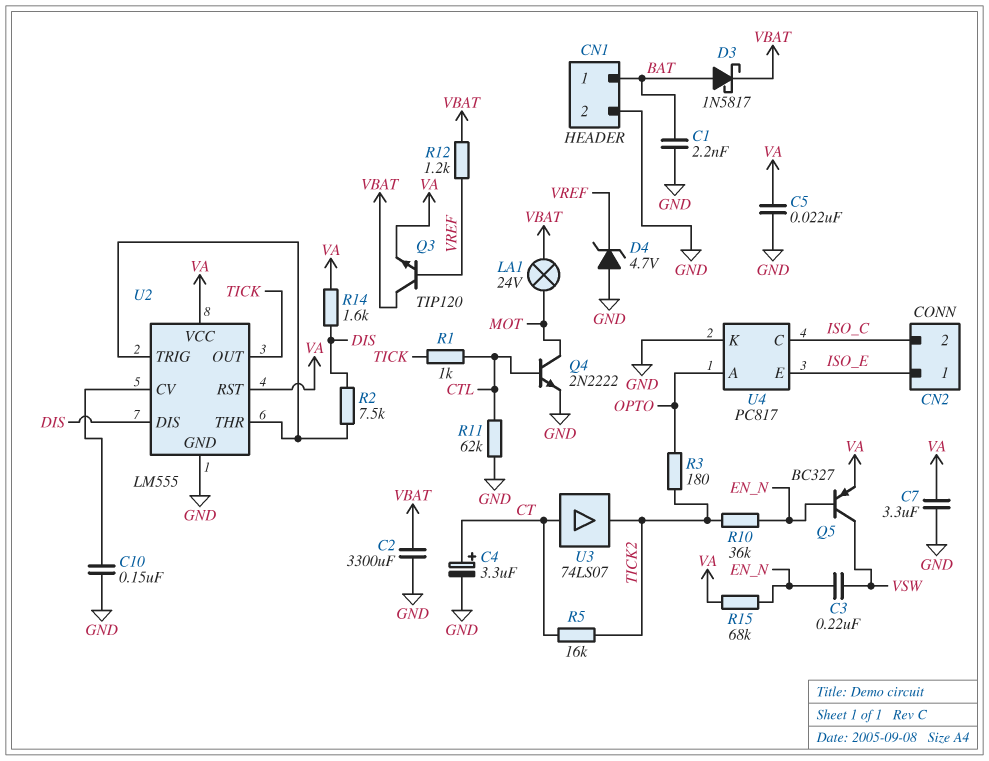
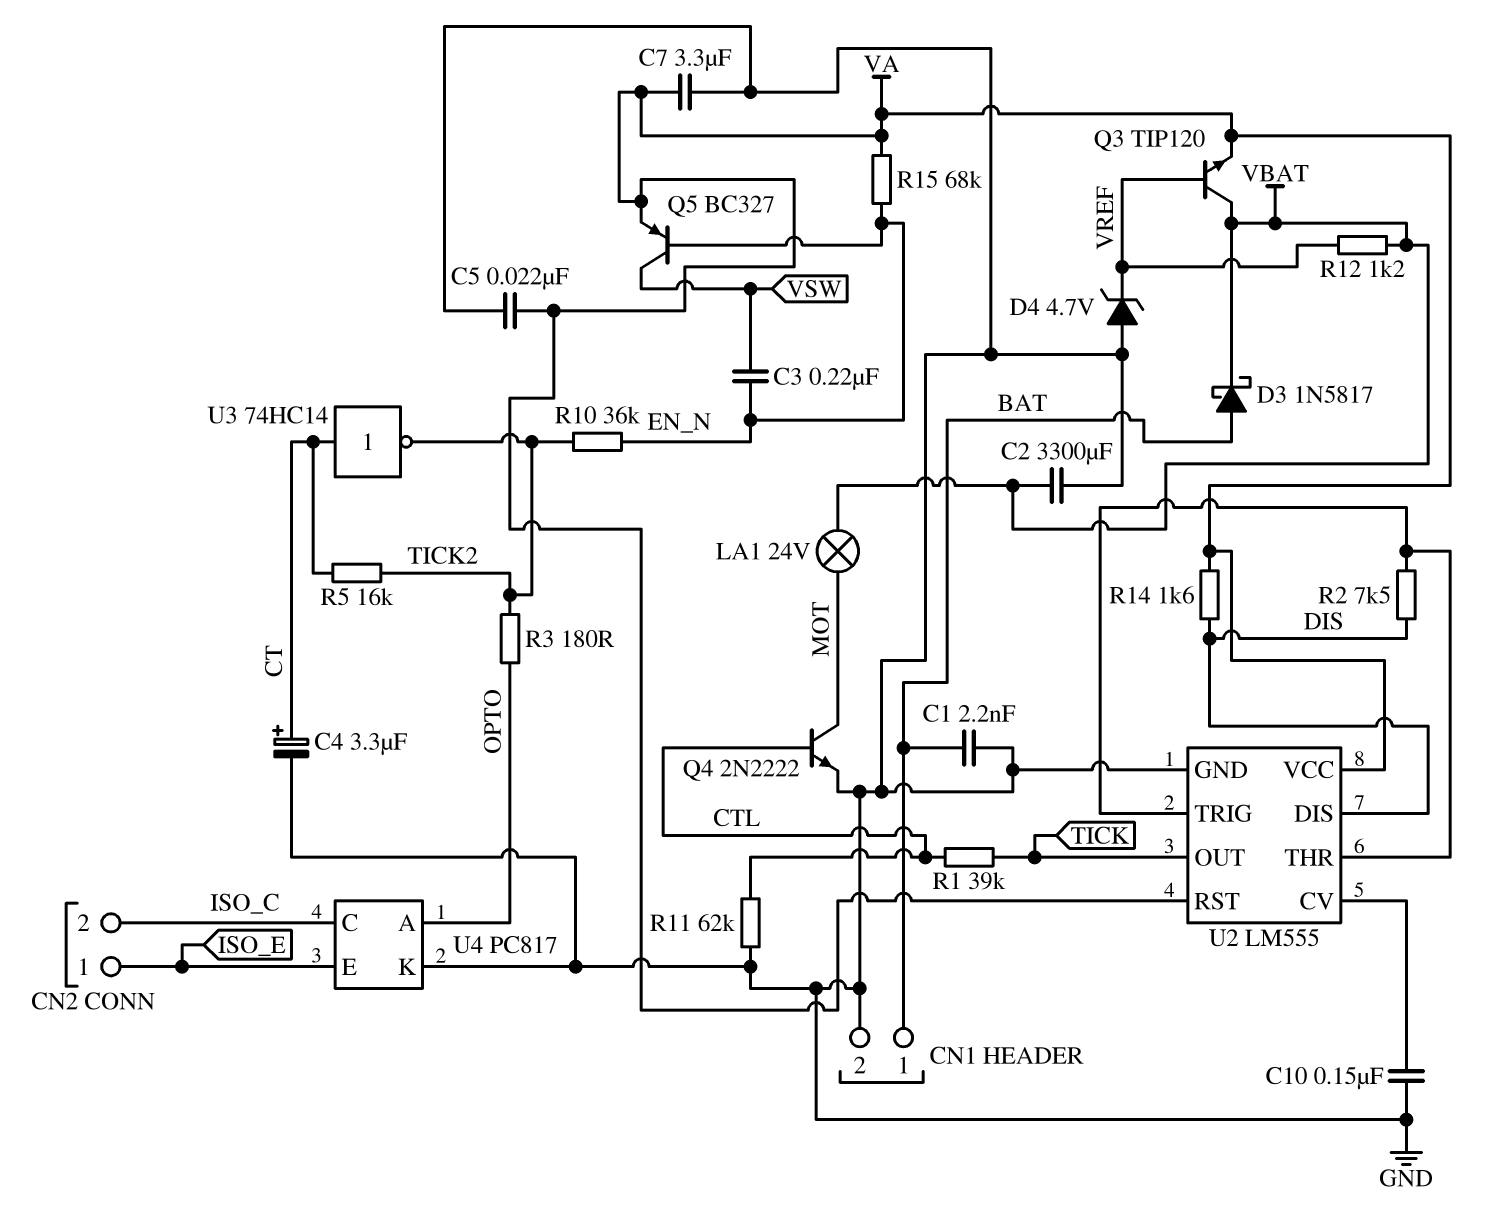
R1: 1k (CTL, TICK) -> 39k (CTL, TICK)
U3: buffer 74LS07 (in CT, out TICK2) -> NOT 74HC14 (in CT, out TICK2)

